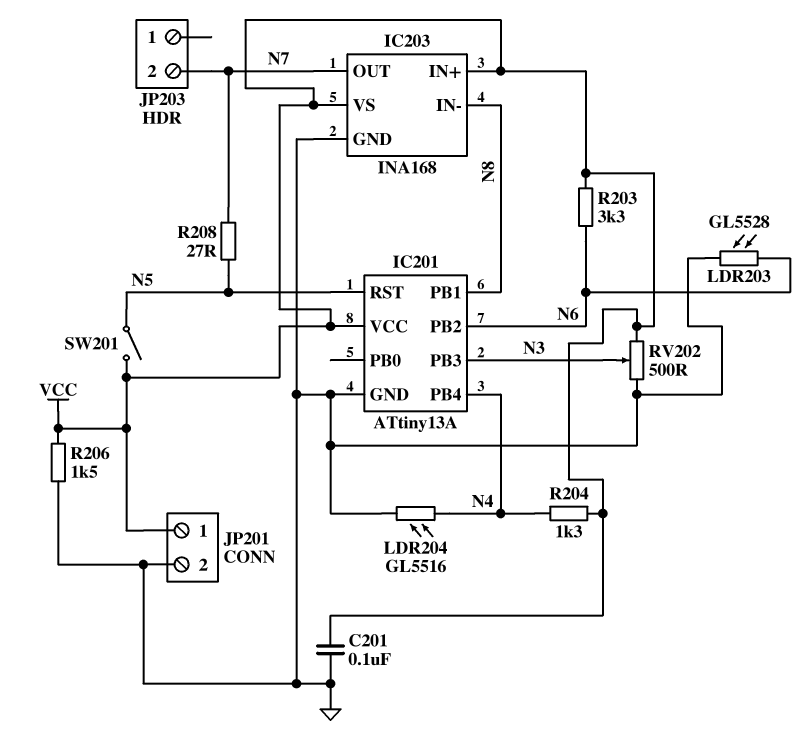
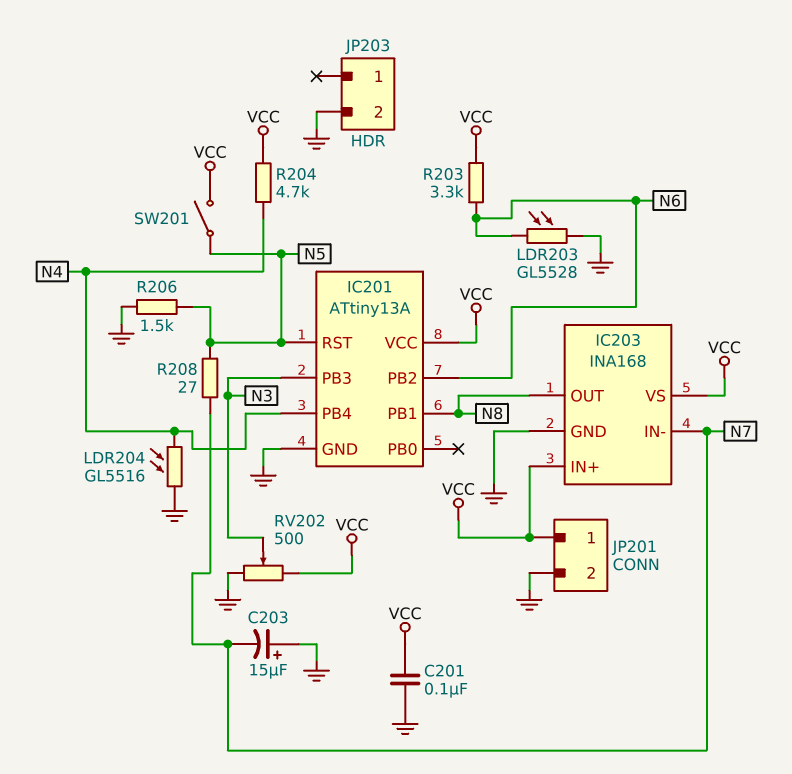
C203: none -> 15uF (plus GND, minus N7)
IC203 pin IN-: N8 -> N7
IC203 pin OUT: N7 -> N8
JP203 pin 2: N7 -> GND
R204: 1.3k (N4, VCC) -> 4.7k (N4, VCC)
R206: 1.5k (GND, VCC) -> 1.5k (GND, N5)

